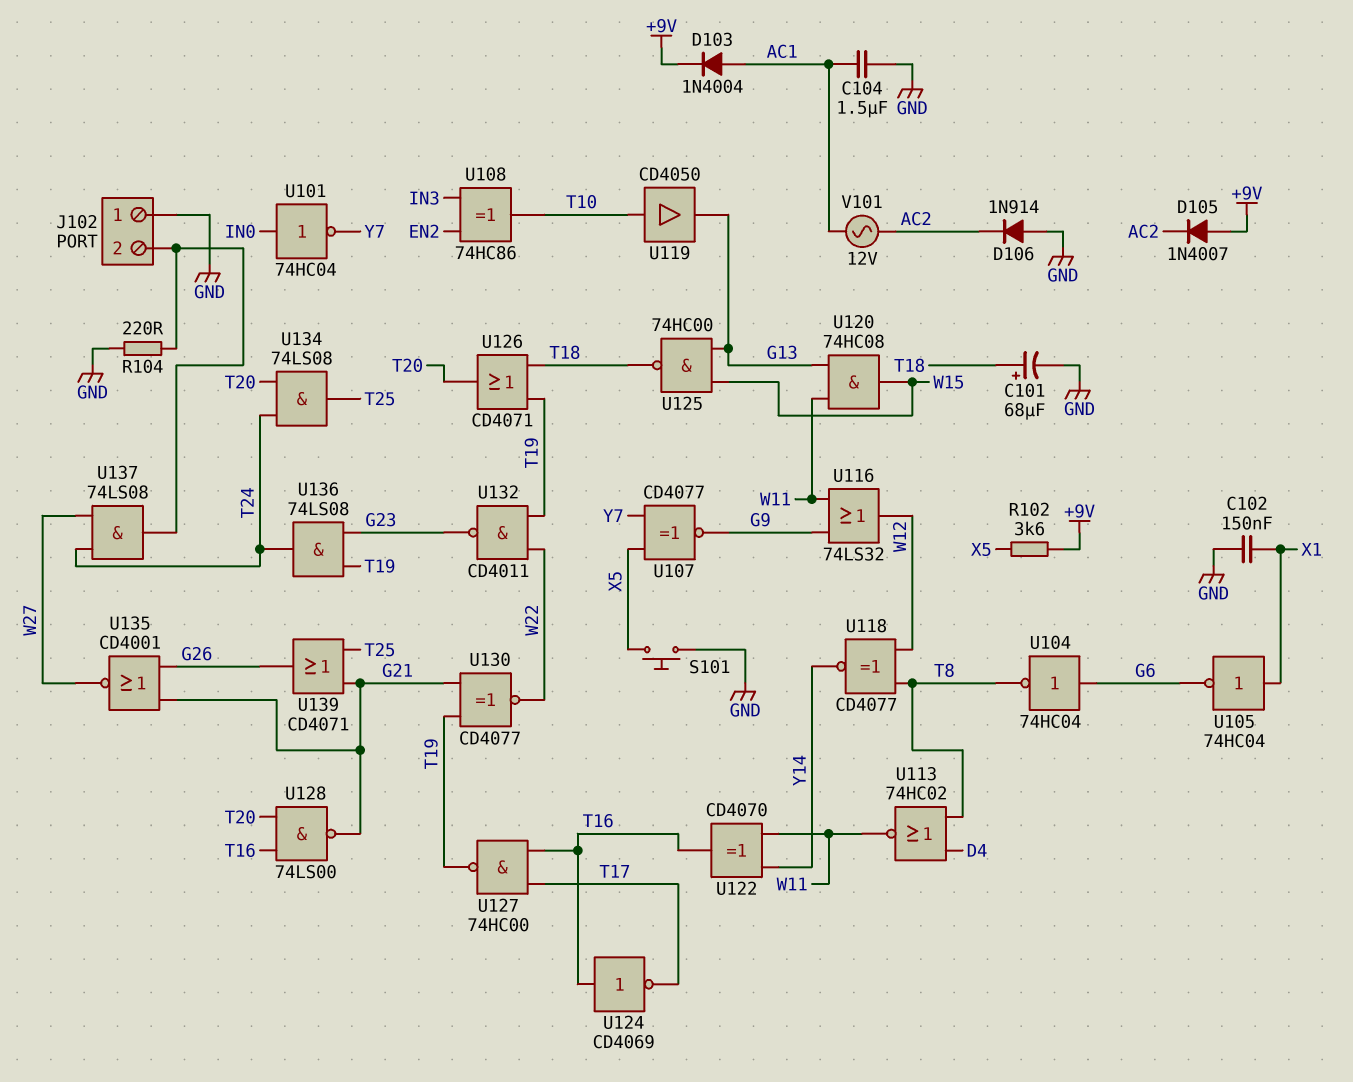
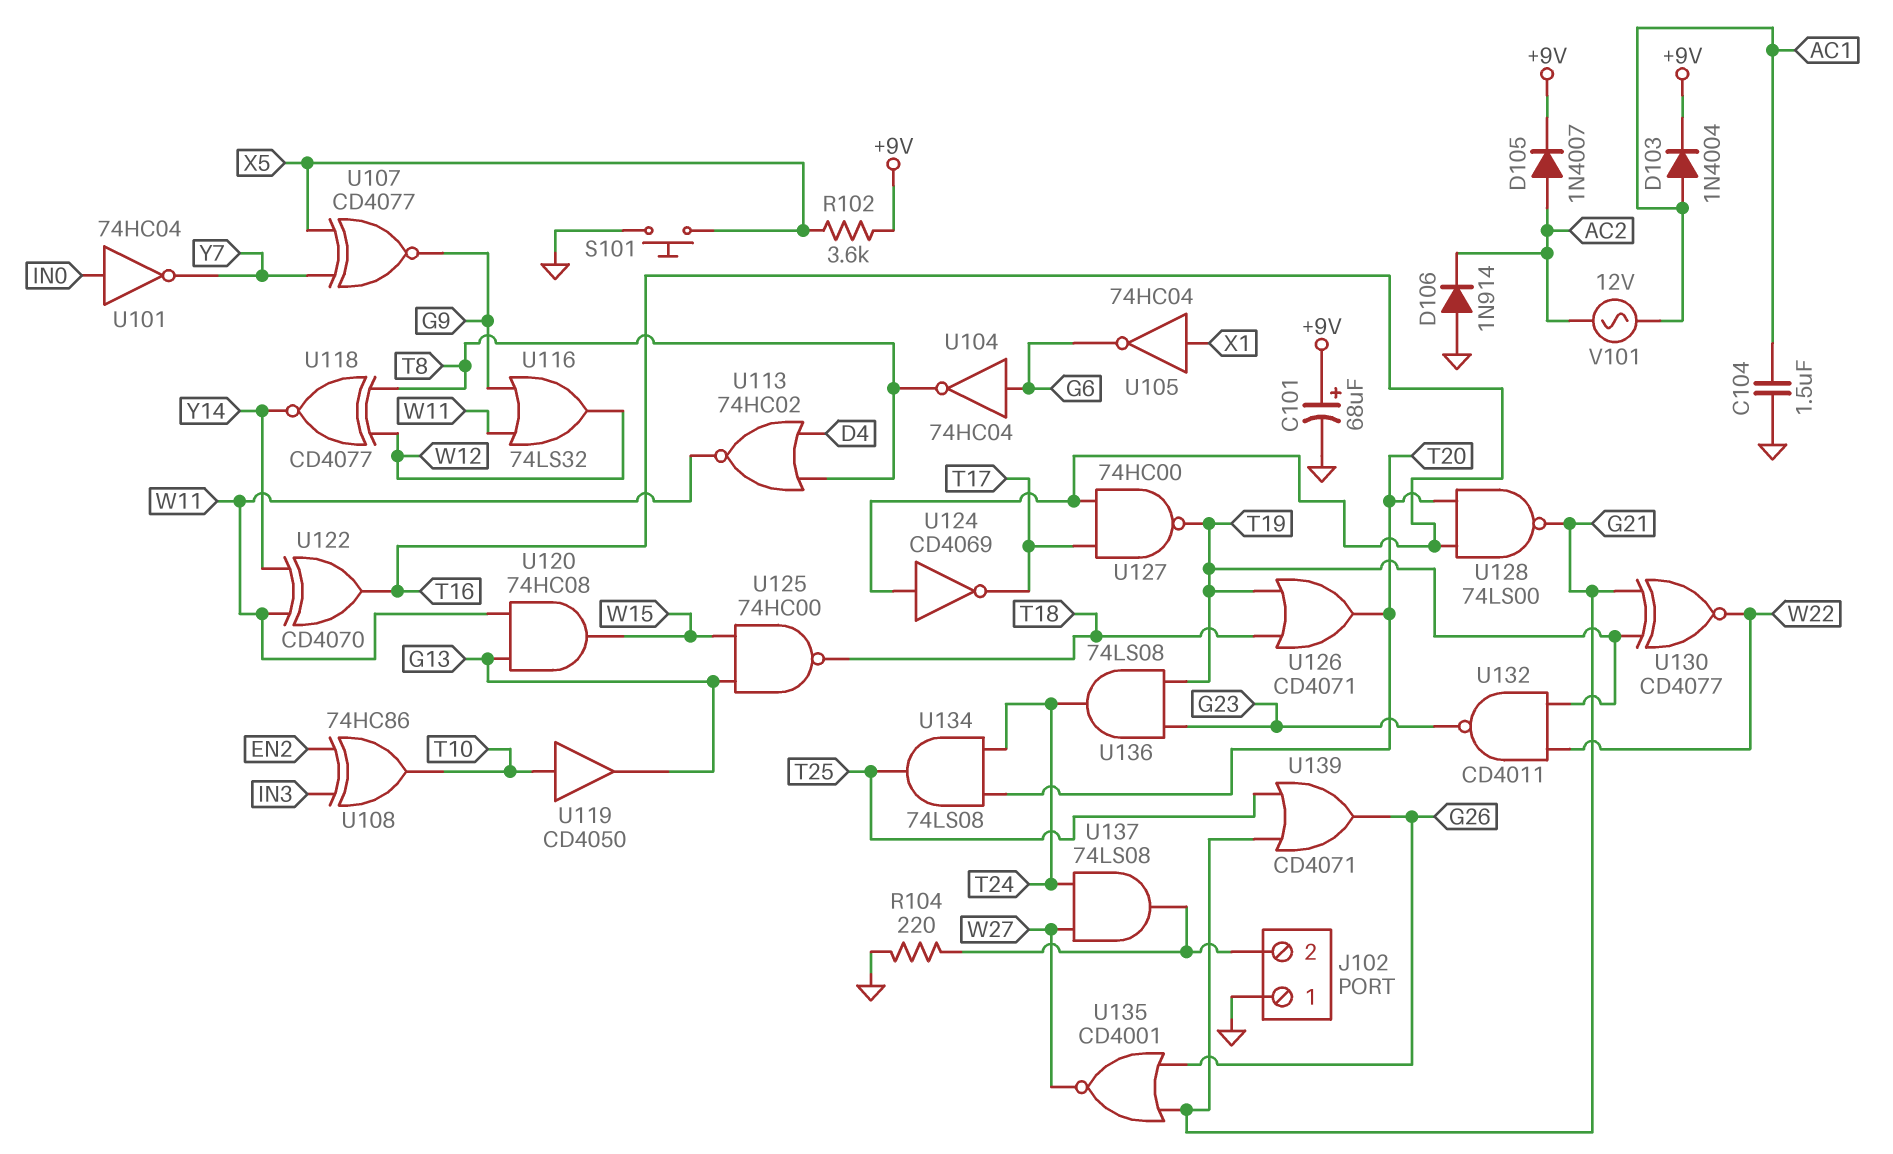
C101: 68uF (plus T18, minus GND) -> 68uF (plus +9V, minus GND)
C102: 150nF (GND, X1) -> none
D105: diode 1N4007 (A +9V, K AC2) -> diode 1N4007 (A AC2, K +9V)

